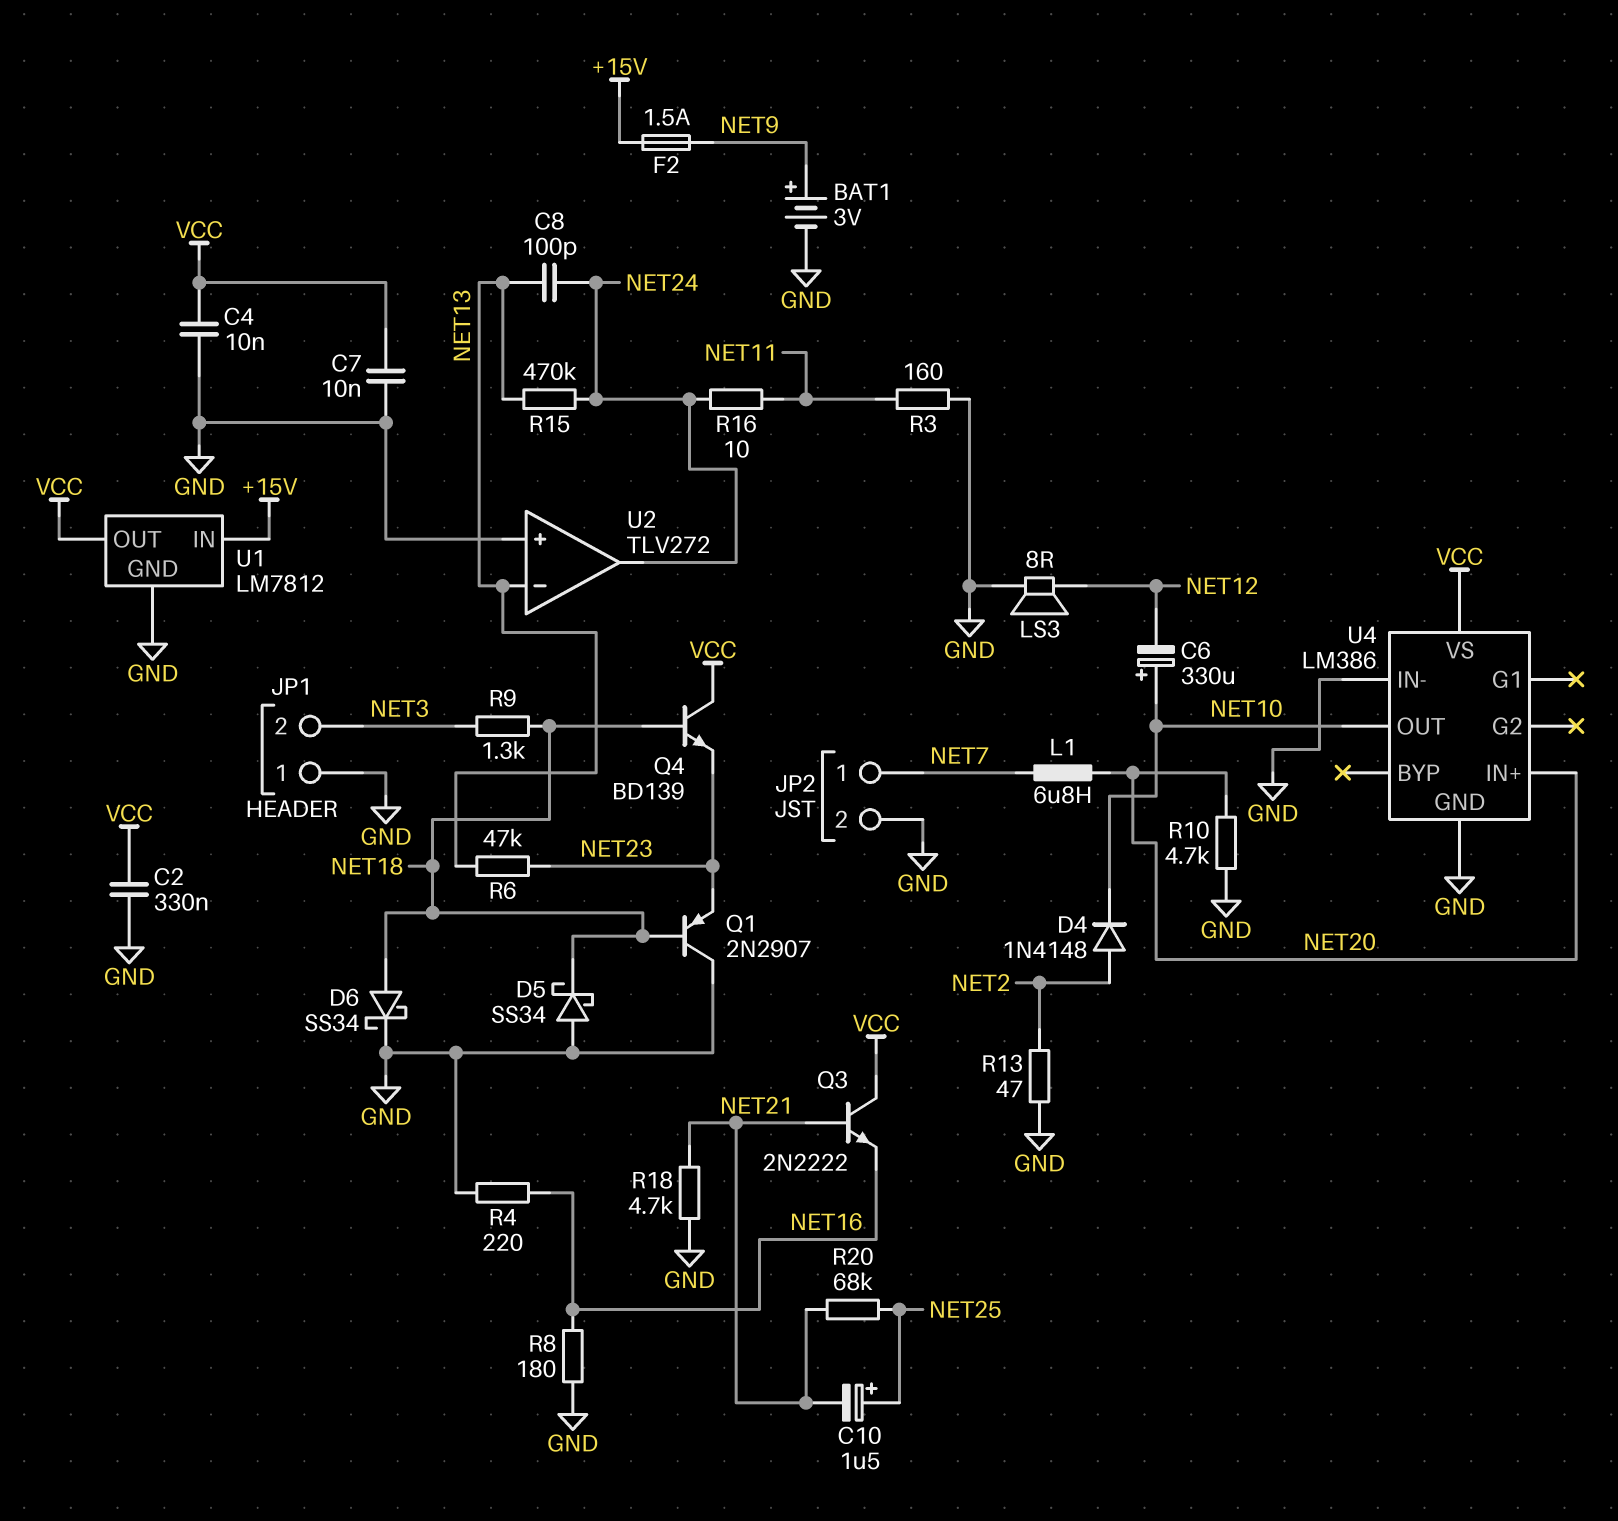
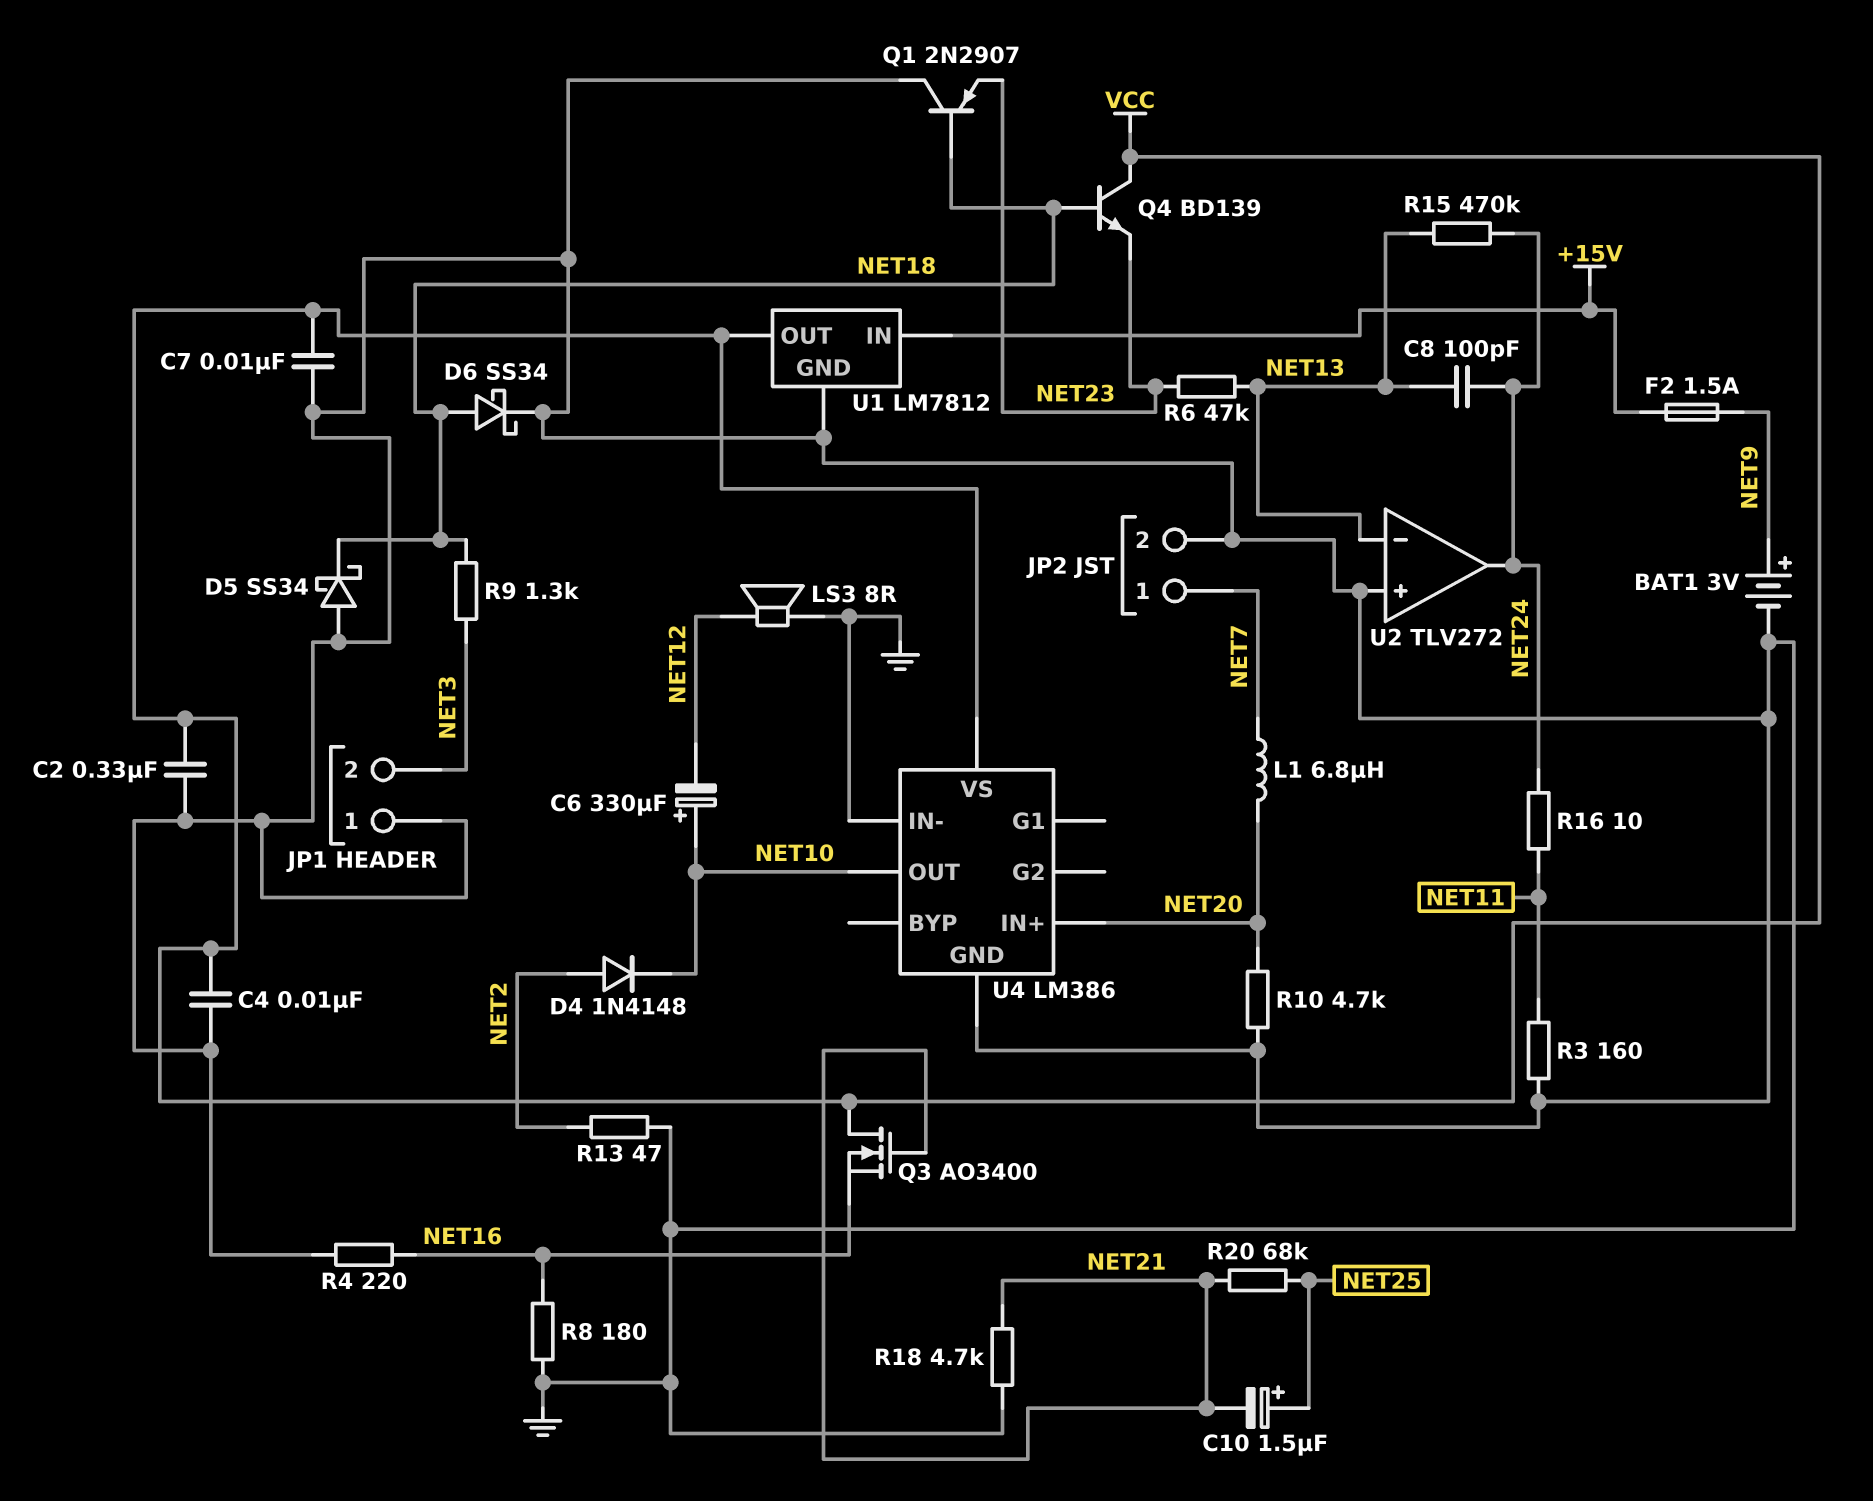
Q3: NPN 2N2222 (B NET21, C VCC, E NET16) -> NMOS AO3400 (G NET21, D VCC, S NET16)

